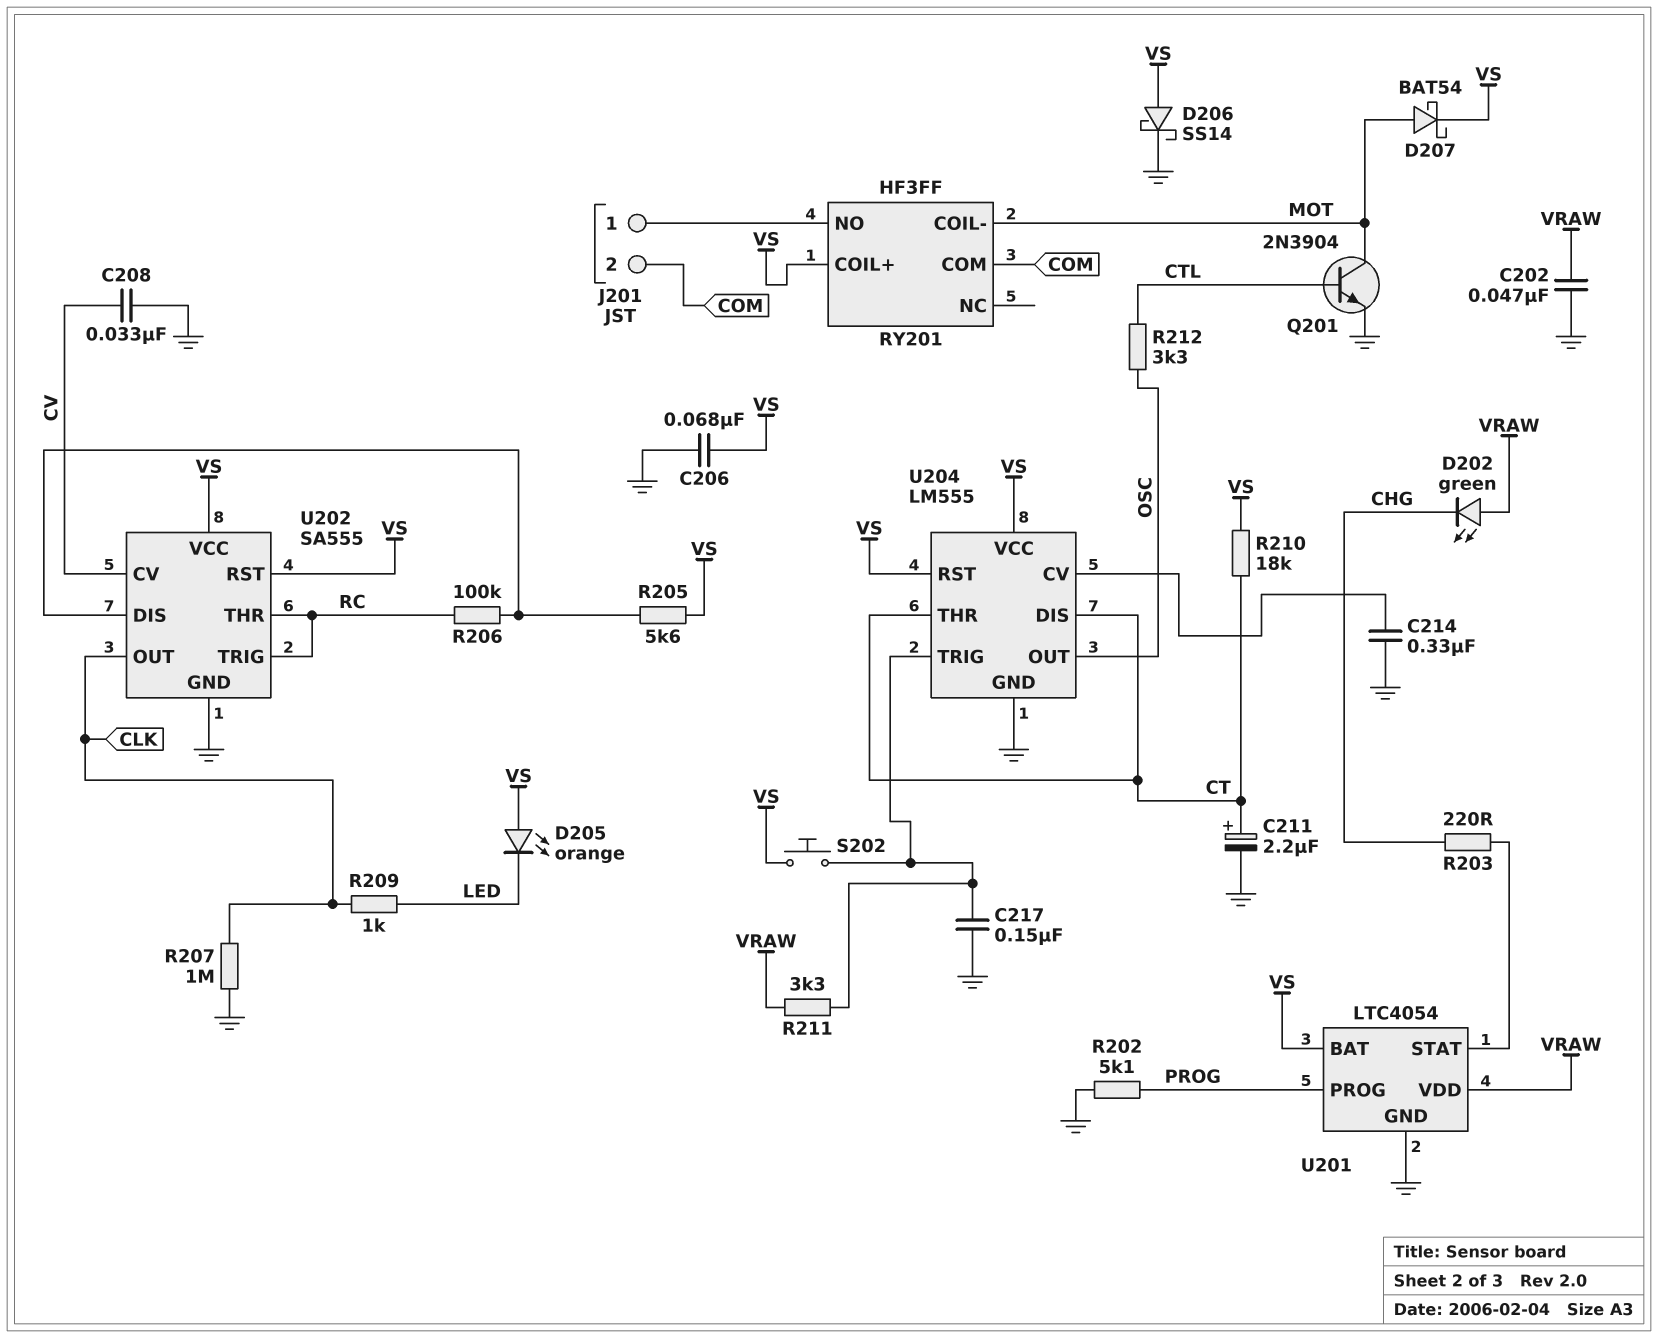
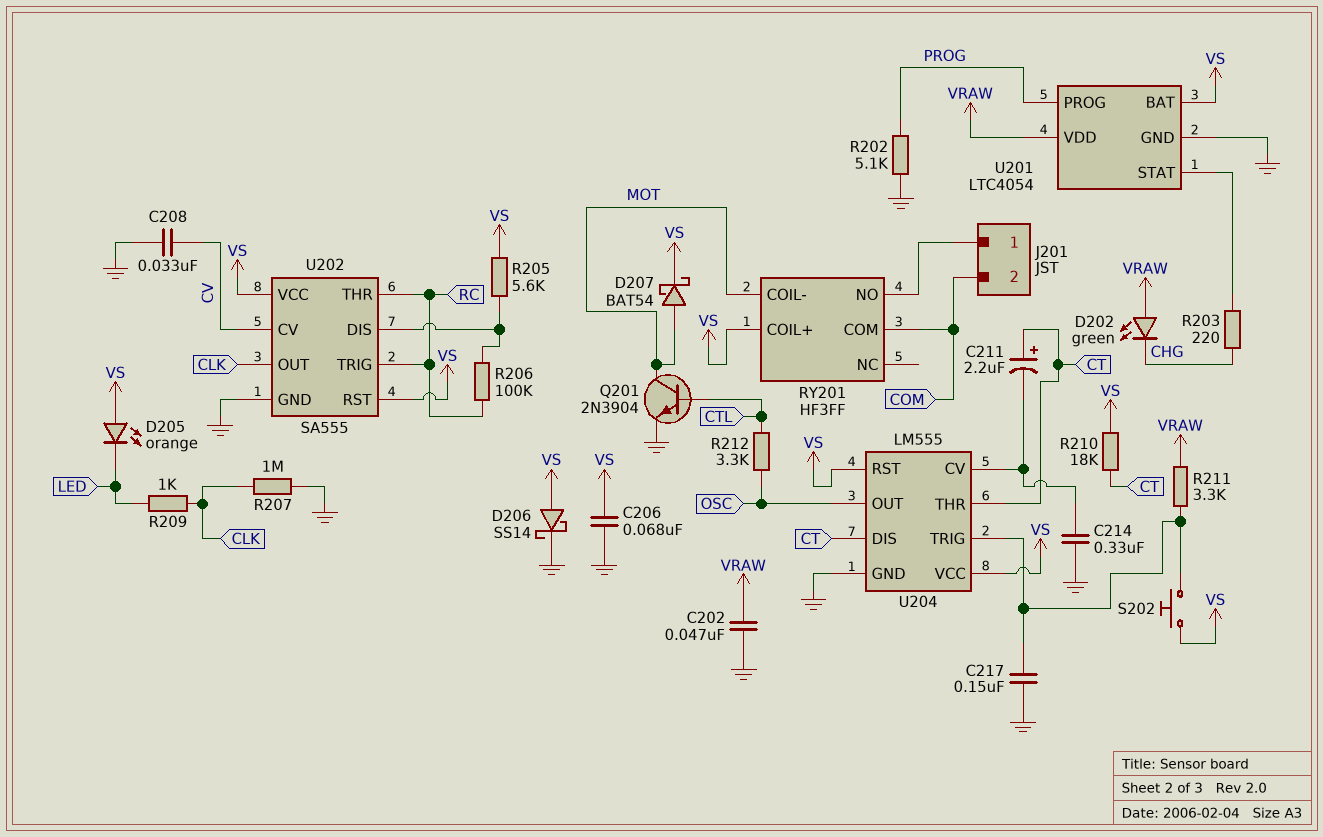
C211: 2.2uF (plus CT, minus GND) -> 2.2uF (plus CT, minus U204/CV)

